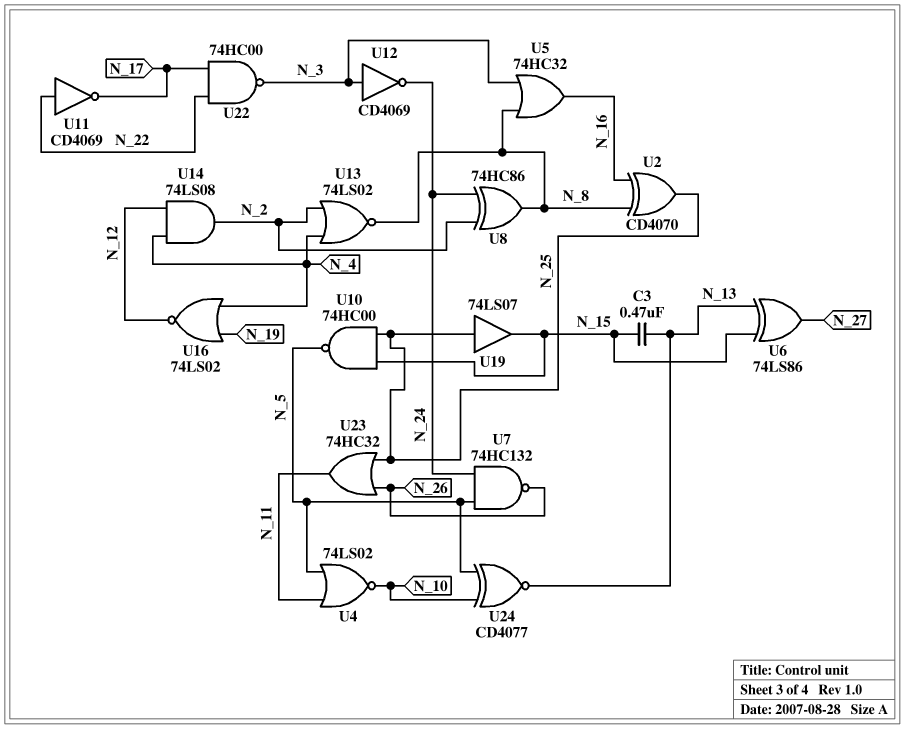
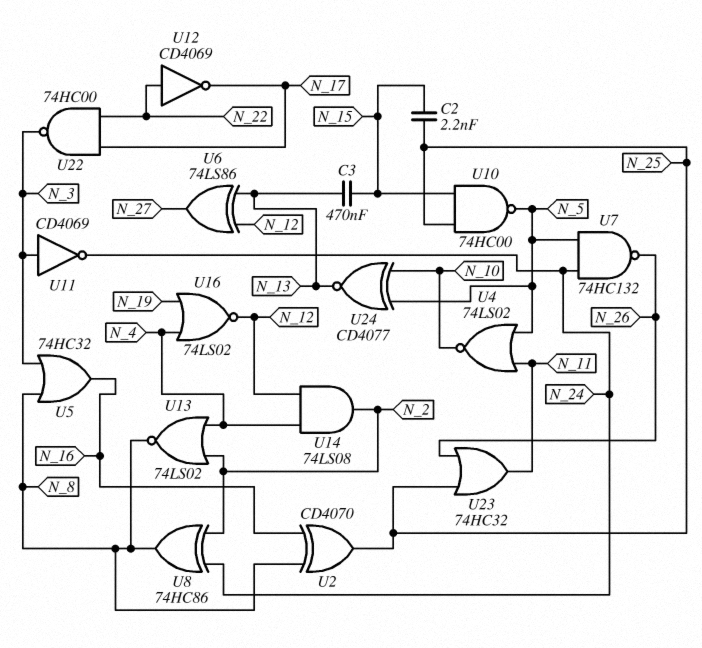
C2: none -> 2.2nF (N_15, N_25)
U6: XOR 74LS86 (in N_13, in N_15, out N_27) -> XOR 74LS86 (in N_12, in N_13, out N_27)
U11: NOT CD4069 (in N_22, out N_17) -> NOT CD4069 (in N_3, out N_24)
U12: NOT CD4069 (in N_3, out N_24) -> NOT CD4069 (in N_22, out N_17)
U19: buffer 74LS07 (in N_25, out N_15) -> none

